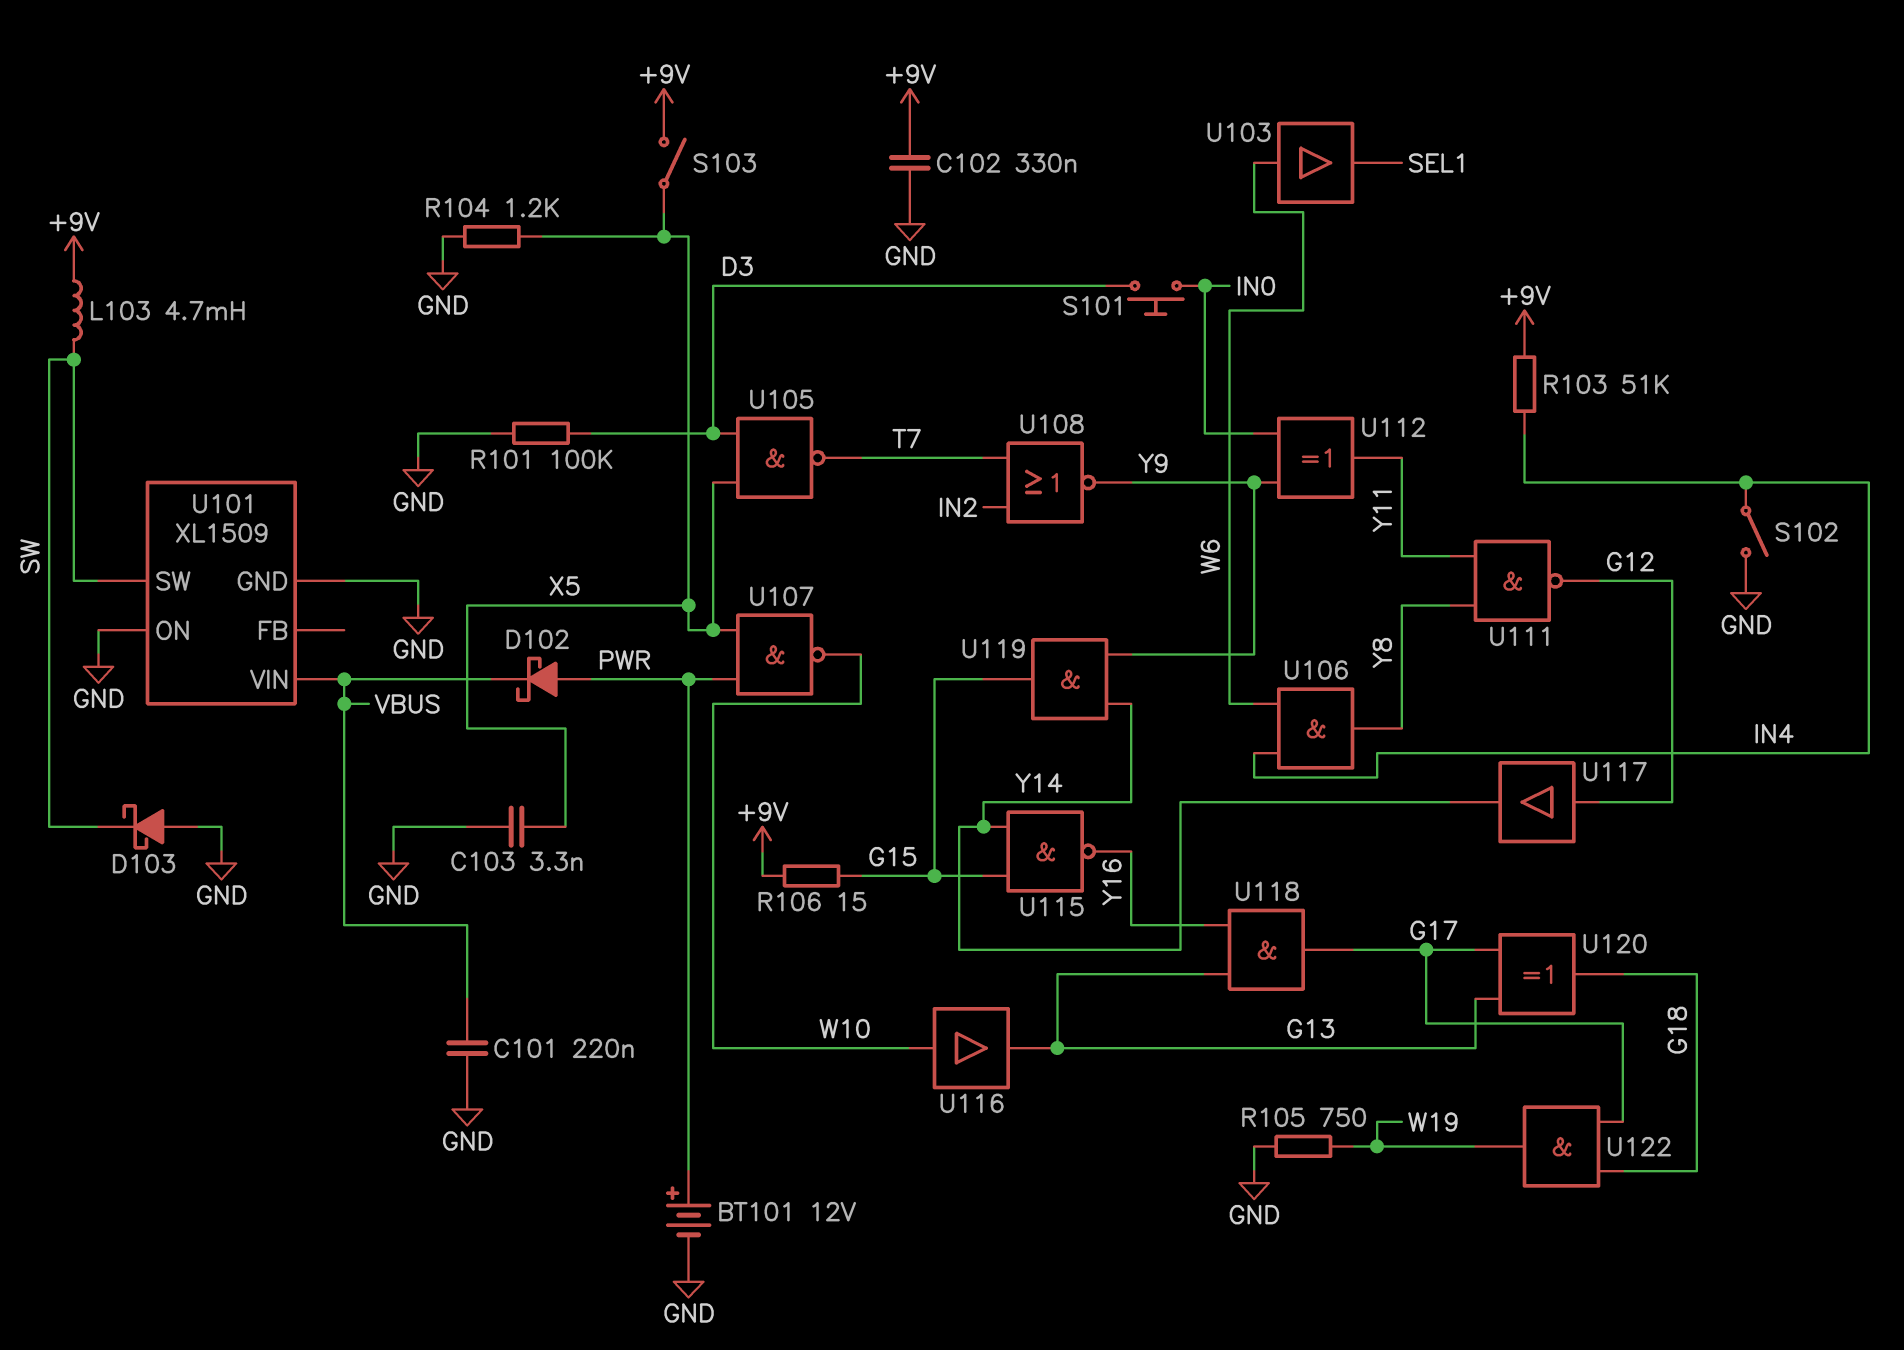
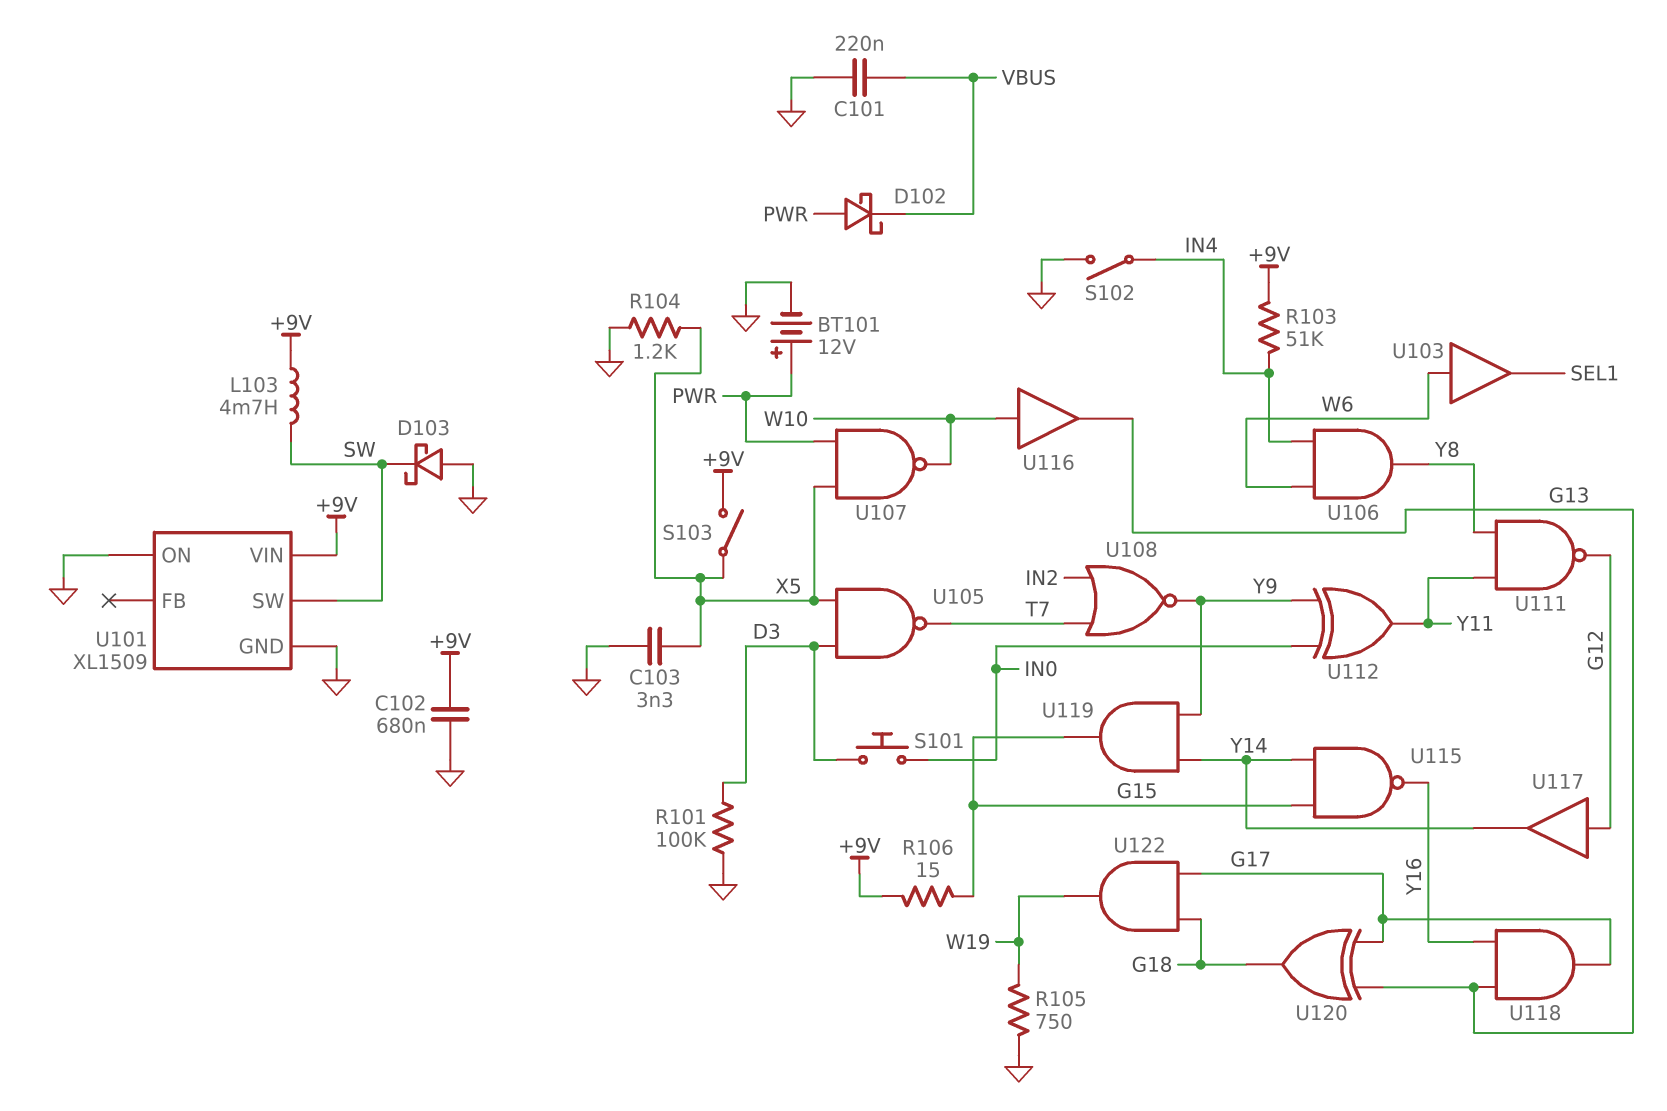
C102: 330nF (+9V, GND) -> 680nF (+9V, GND)
U101 pin VIN: VBUS -> +9V

